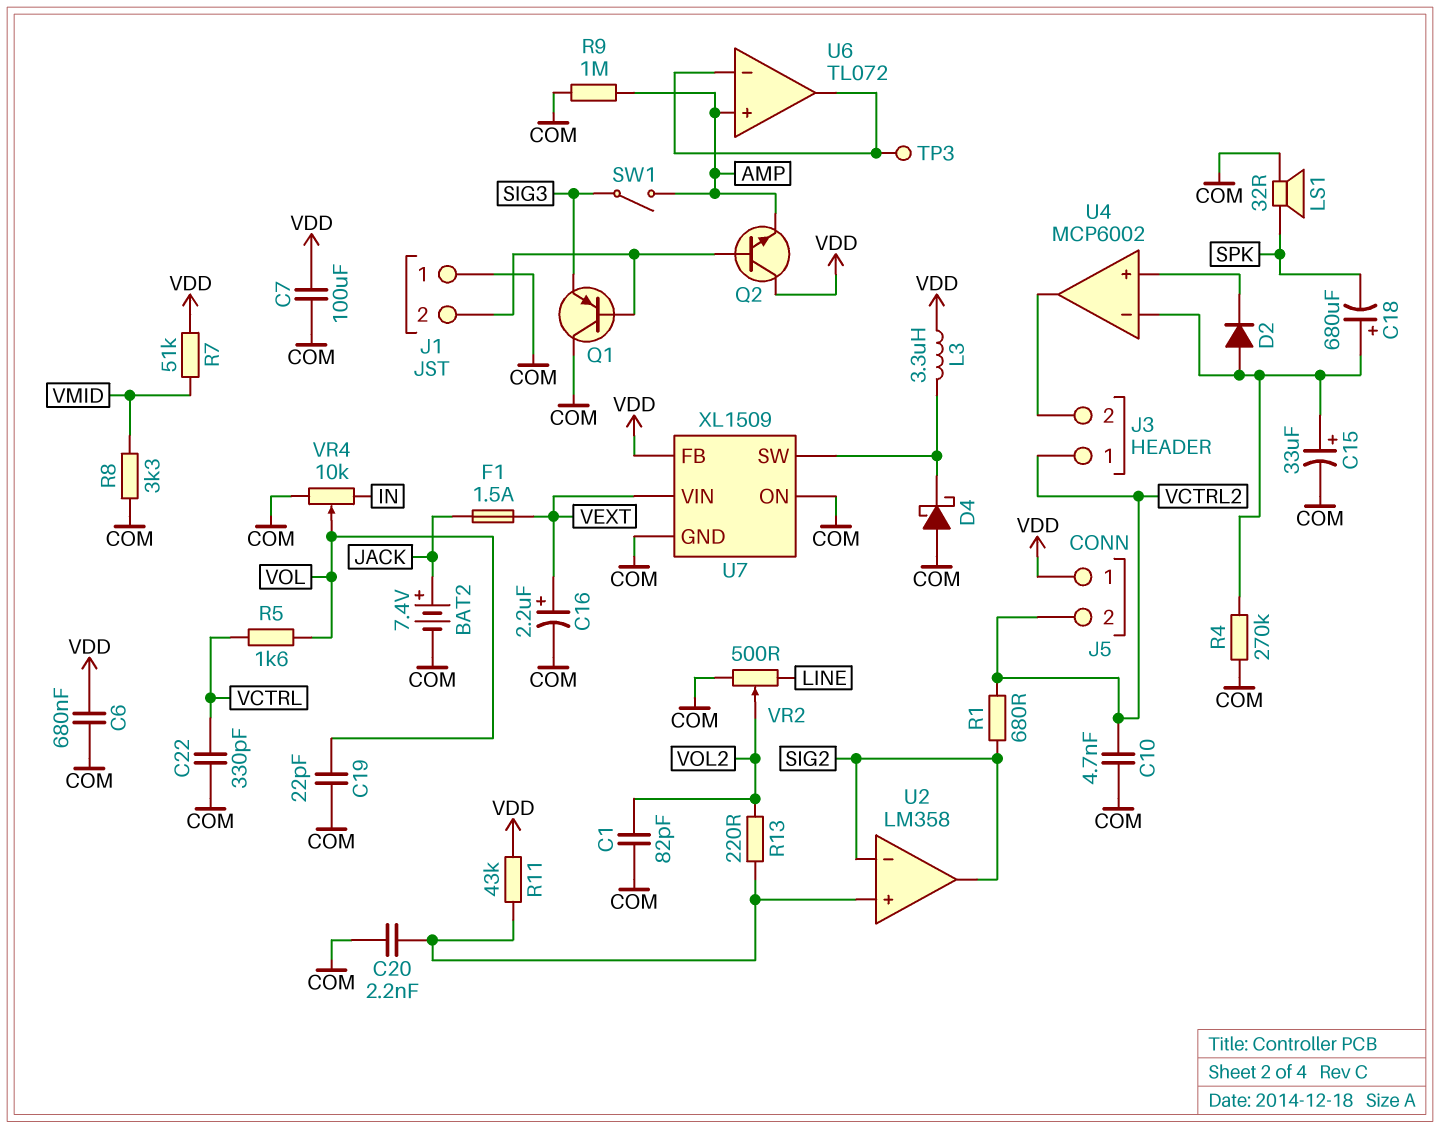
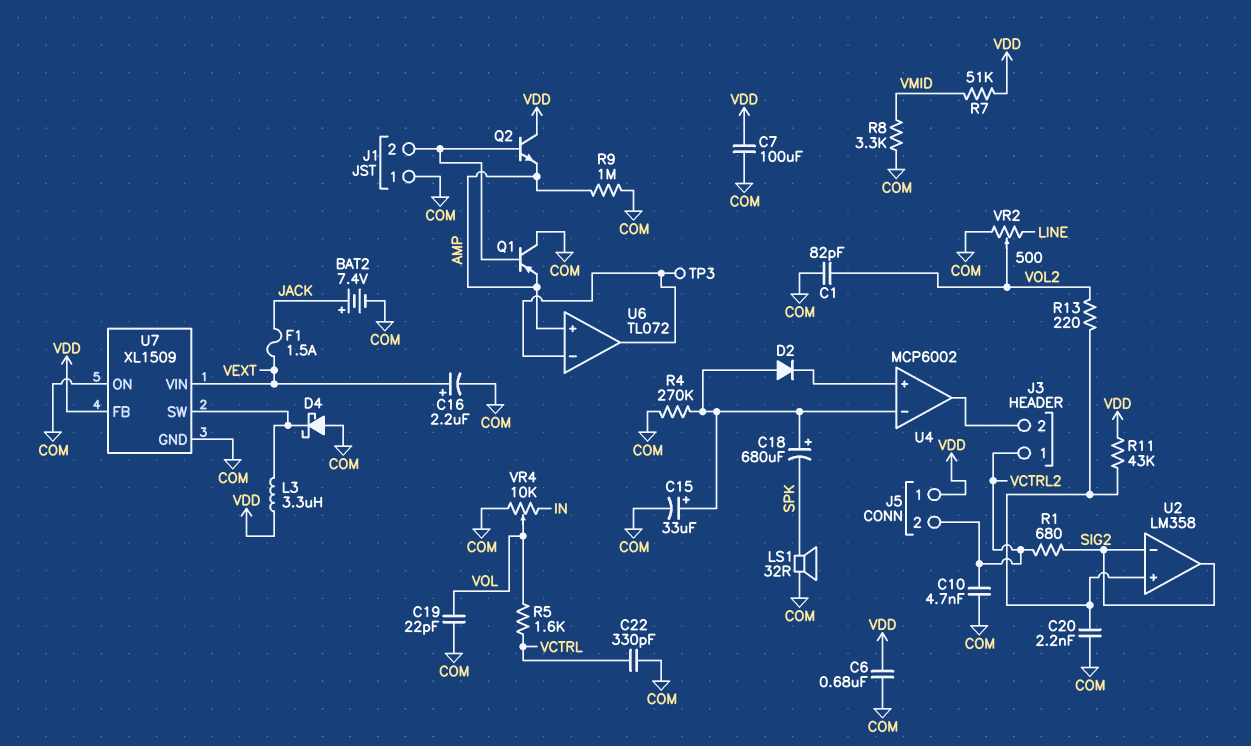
Q1: PNP (B J1/2, C COM, E SIG3) -> PNP (B J1/2, C COM, E AMP)
SW1: switch (AMP, SIG3) -> none

